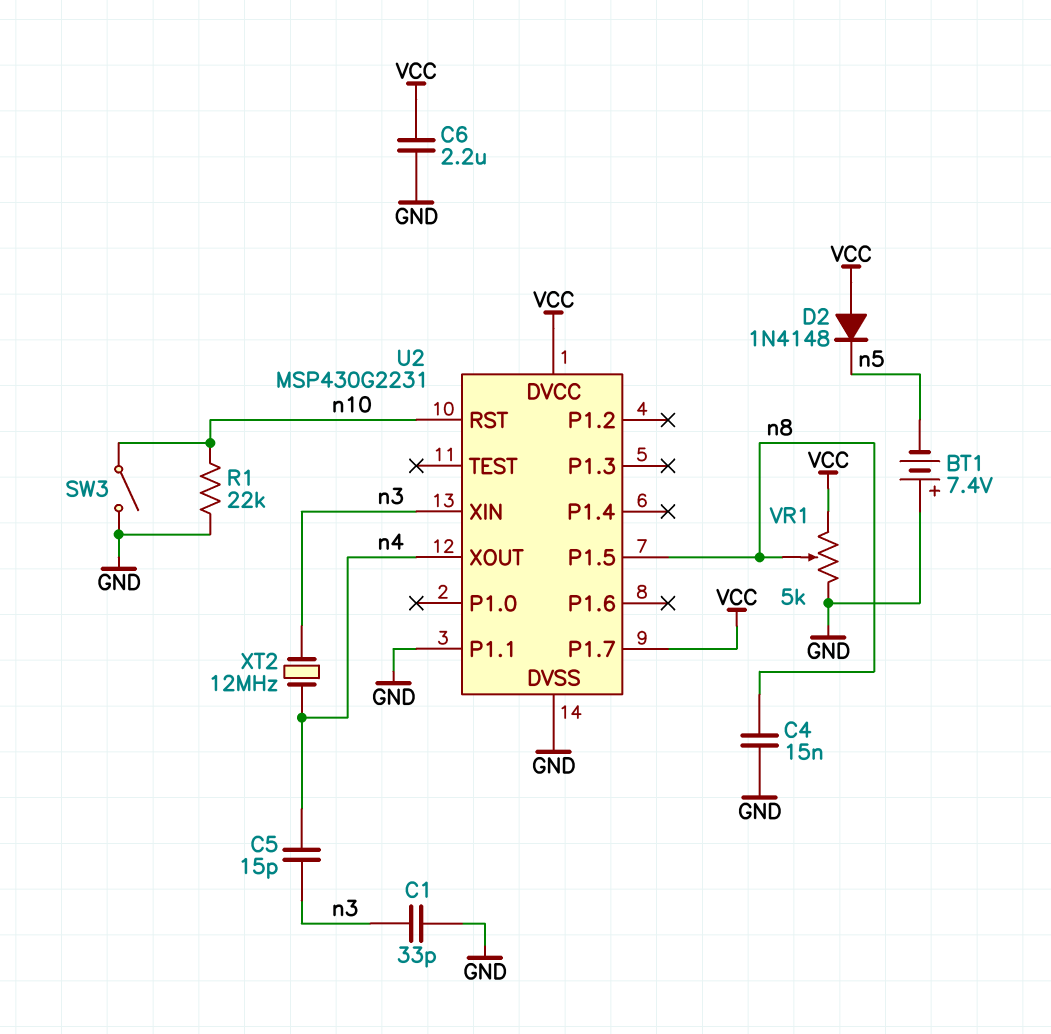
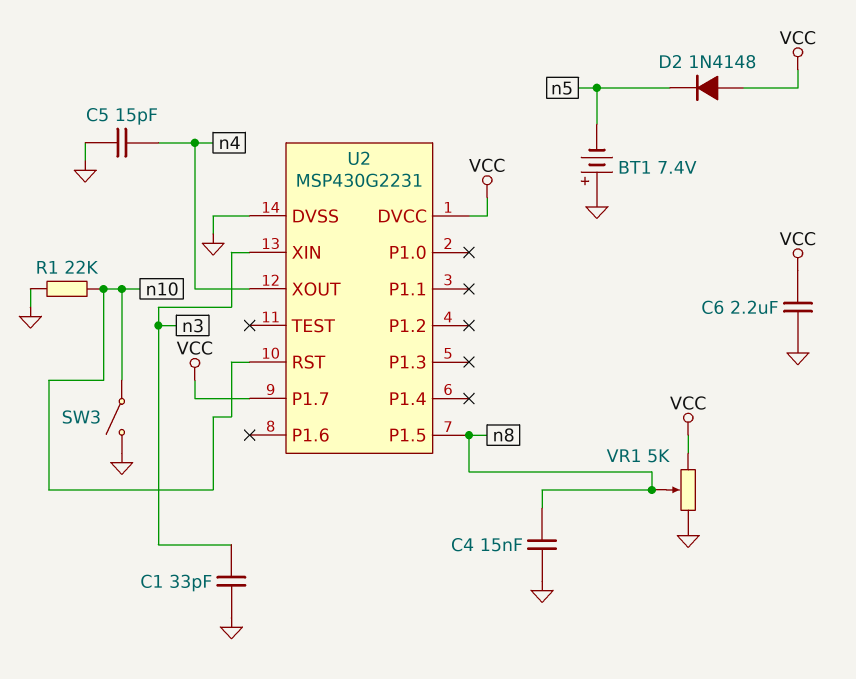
C5: 15pF (n3, n4) -> 15pF (GND, n4)
U2 pin P1.1: GND -> none
XT2: 12MHz (n3, n4) -> none

